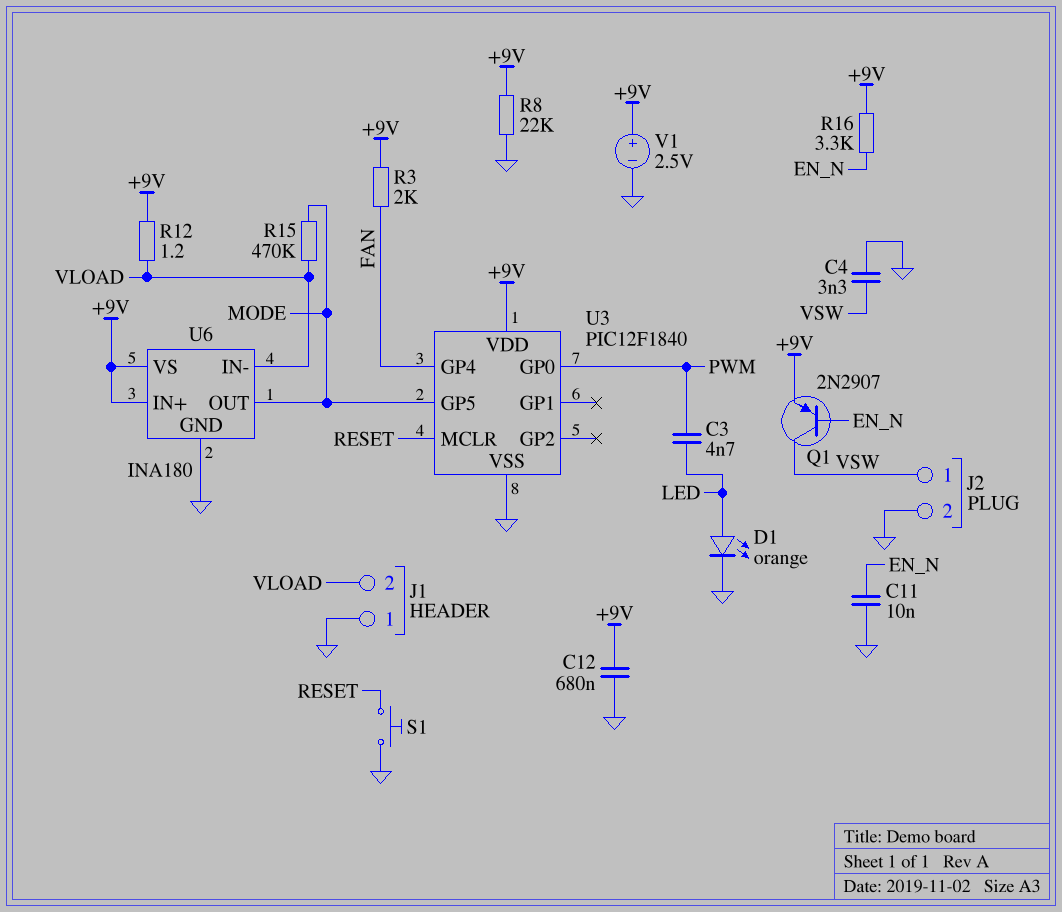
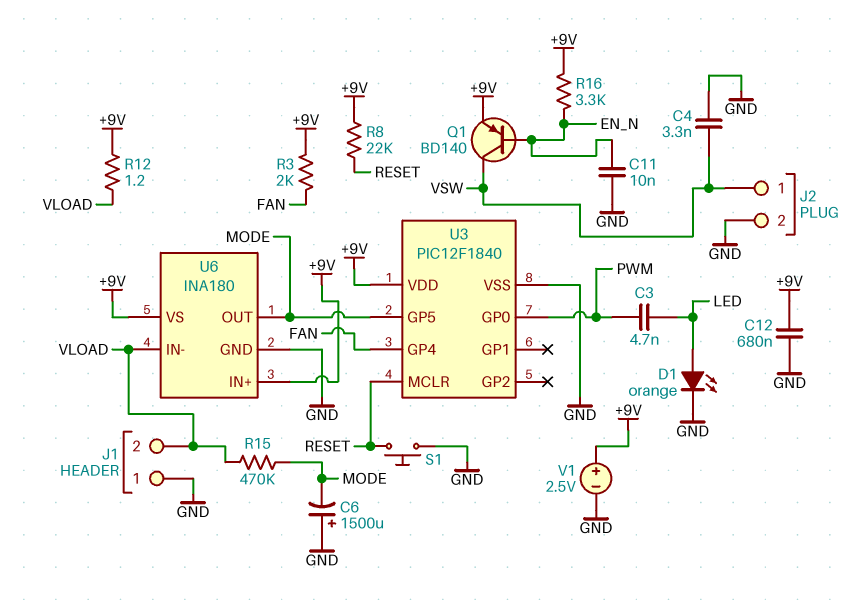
C6: none -> 1500uF (plus GND, minus MODE)
Q1: PNP 2N2907 (B EN_N, C VSW, E +9V) -> PNP BD140 (B EN_N, C VSW, E +9V)
R8: 22k (+9V, GND) -> 22k (+9V, RESET)

